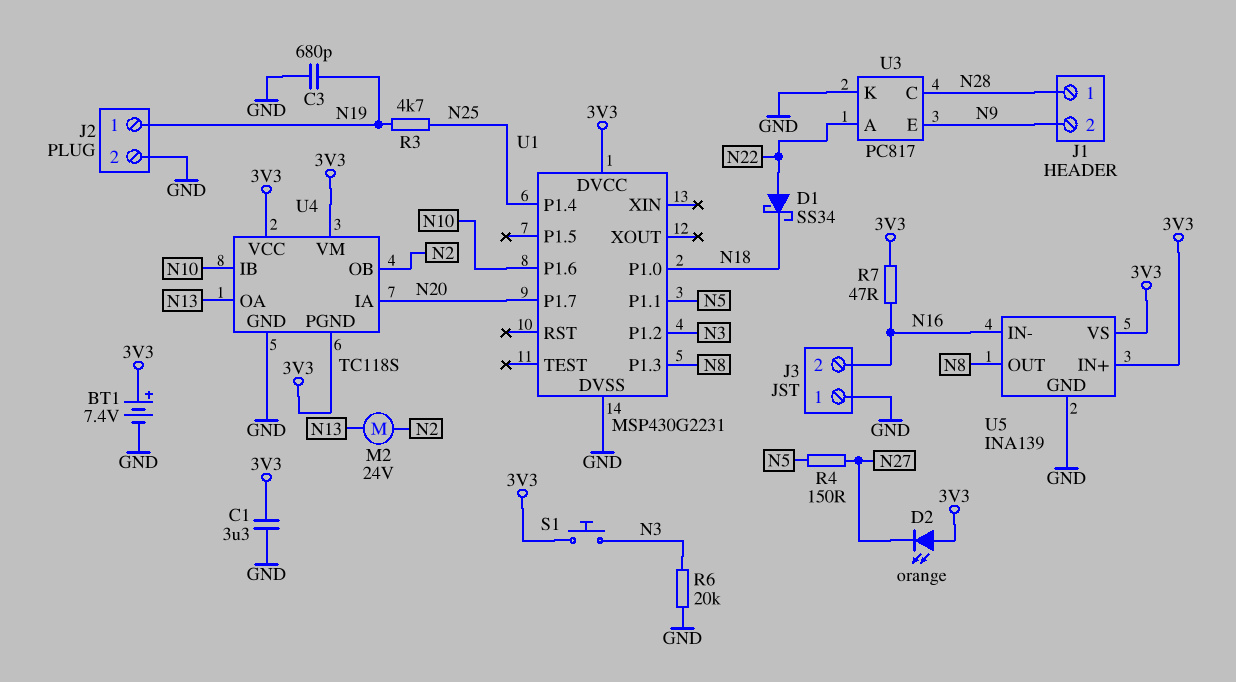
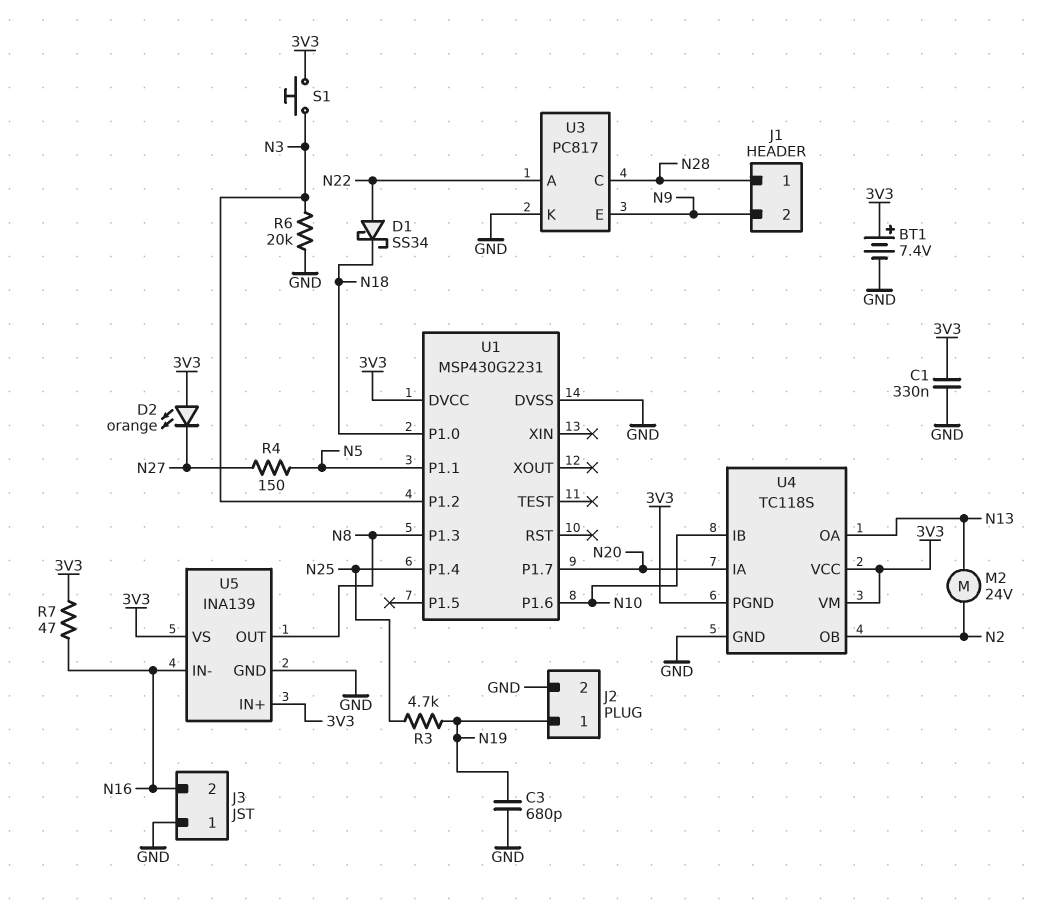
C1: 3.3uF (3V3, GND) -> 330nF (3V3, GND)

